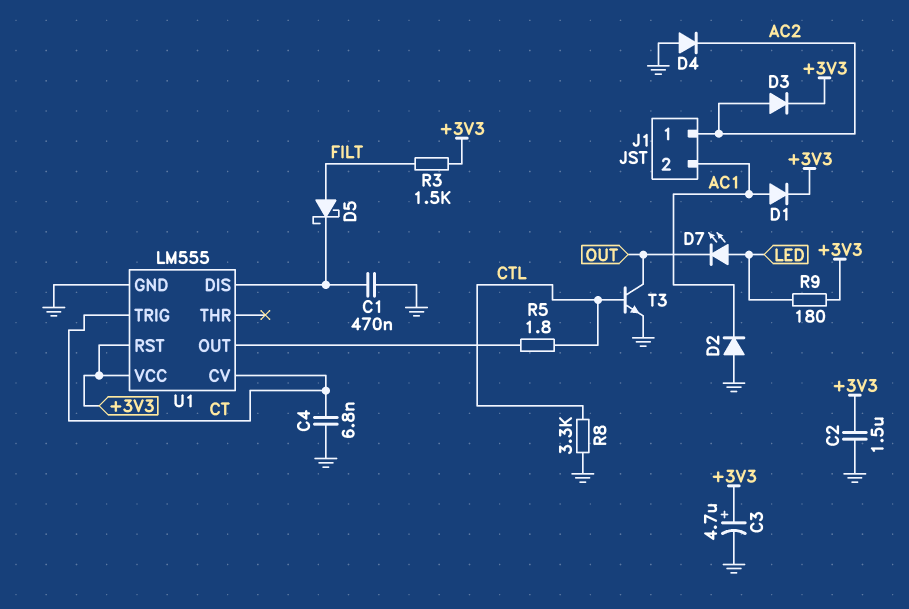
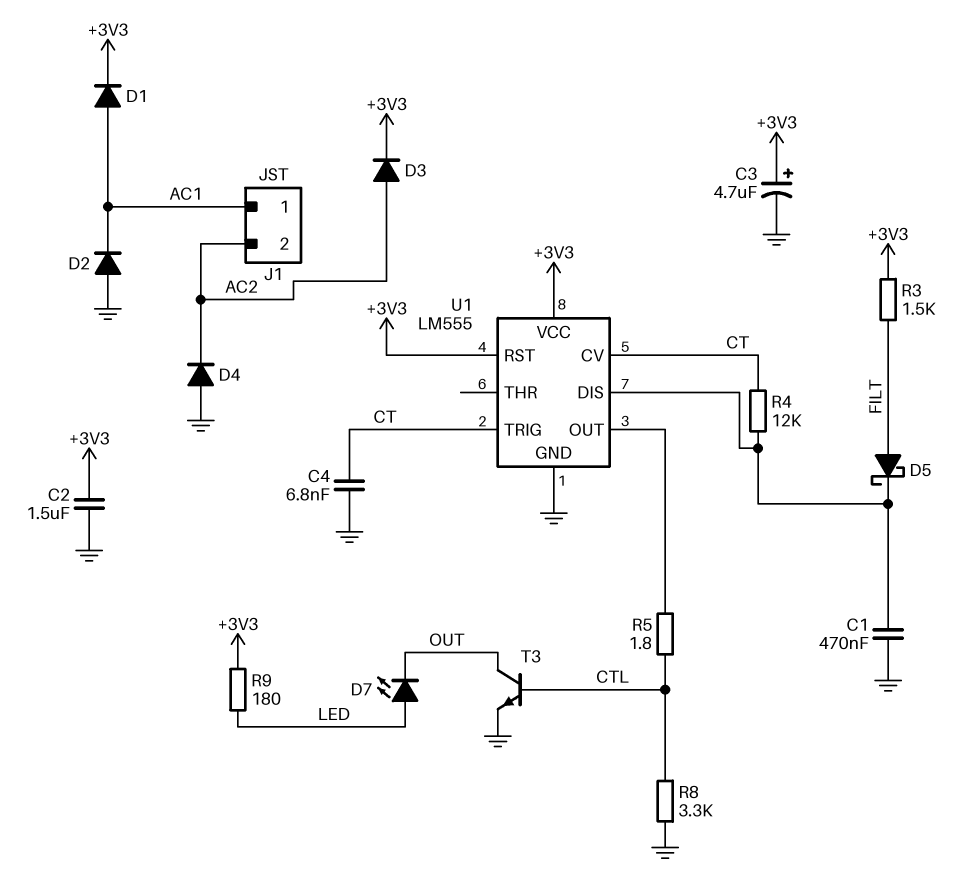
J1 pin 1: AC2 -> AC1
J1 pin 2: AC1 -> AC2
R4: none -> 12k (CT, U1/DIS)

